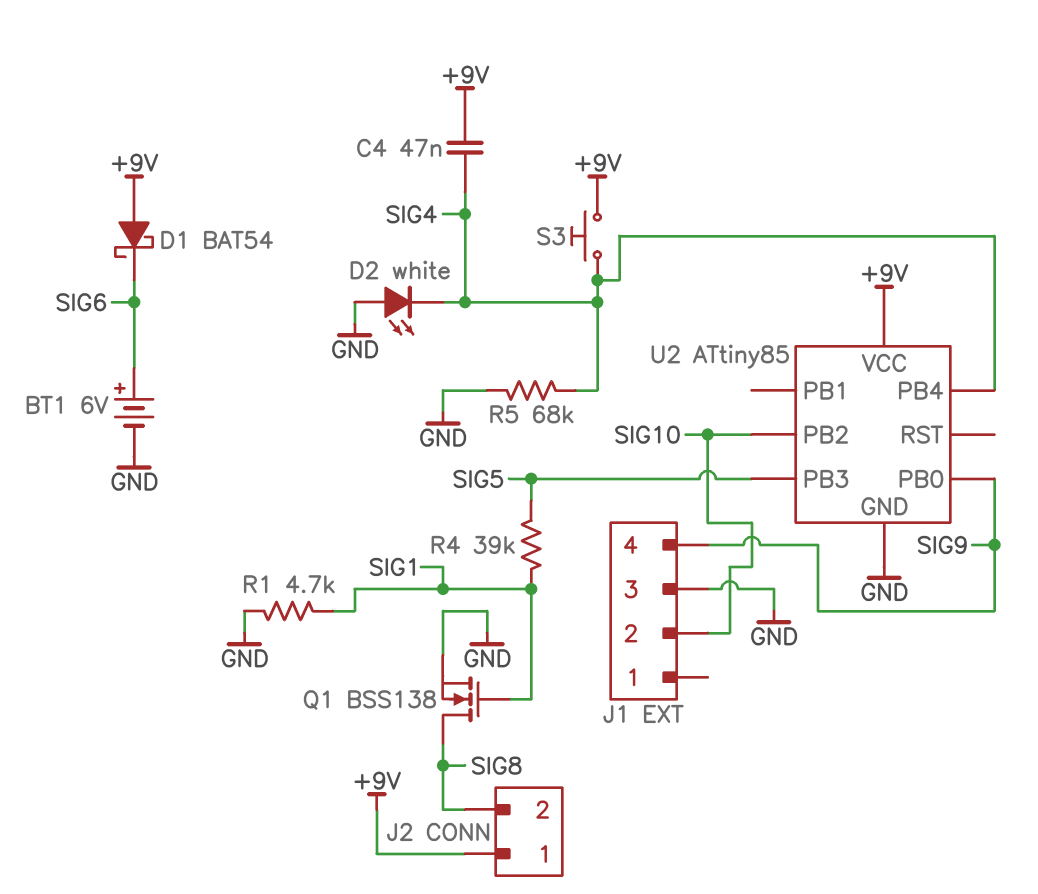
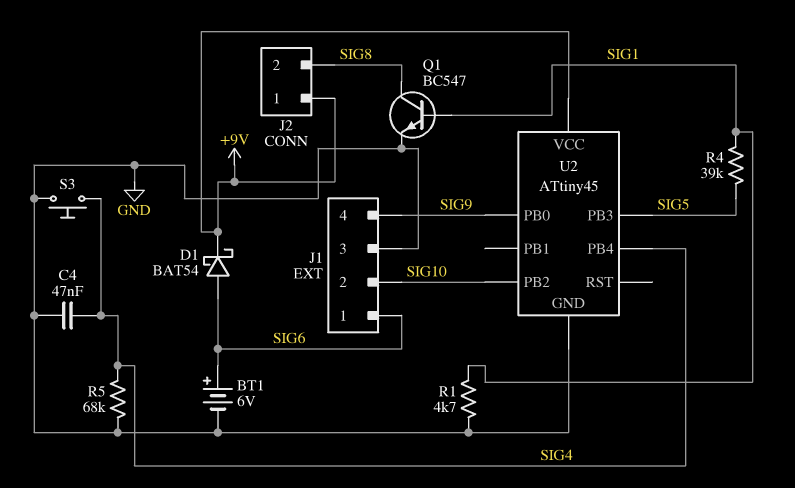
C4: 47nF (+9V, SIG4) -> 47nF (GND, SIG4)
D1: schottky BAT54 (A +9V, K SIG6) -> schottky BAT54 (A SIG6, K +9V)
D2: LED white (A GND, K SIG4) -> none
J1 pin 1: none -> SIG6
Q1: NMOS BSS138 (G SIG1, D SIG8, S GND) -> NPN BC547 (B SIG1, C SIG8, E GND)
S3: button (+9V, SIG4) -> button (GND, SIG4)
U2: ATtiny85 -> ATtiny45

